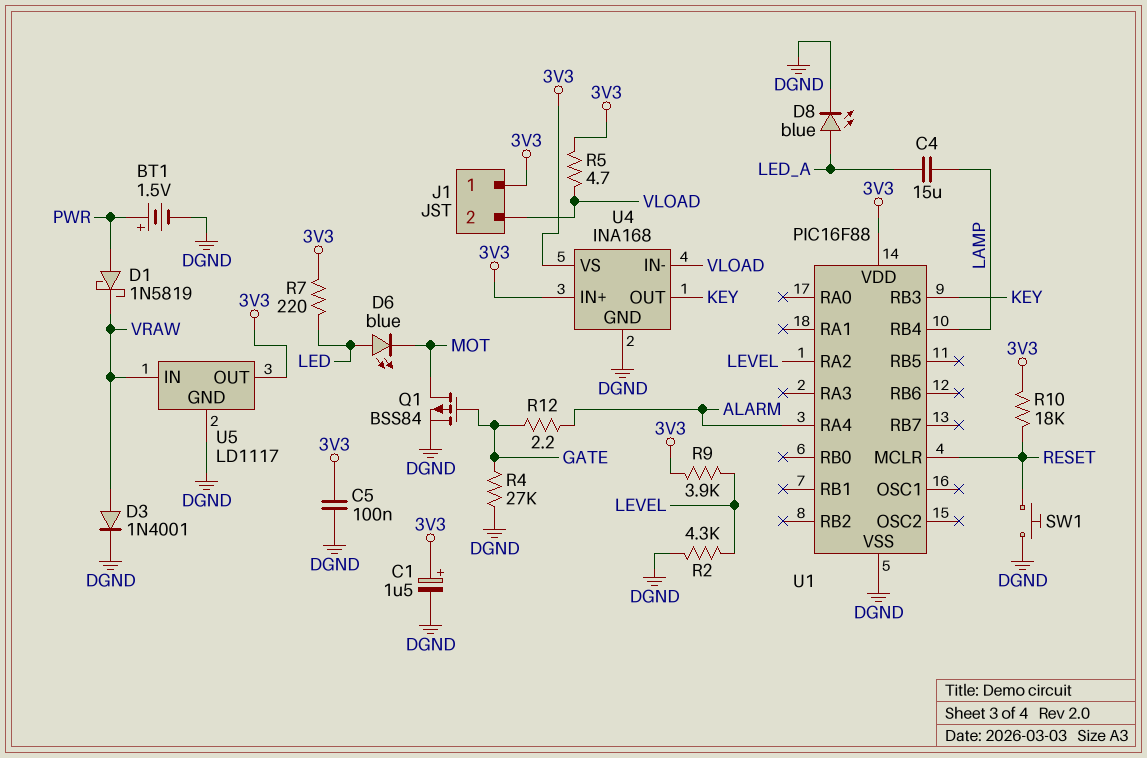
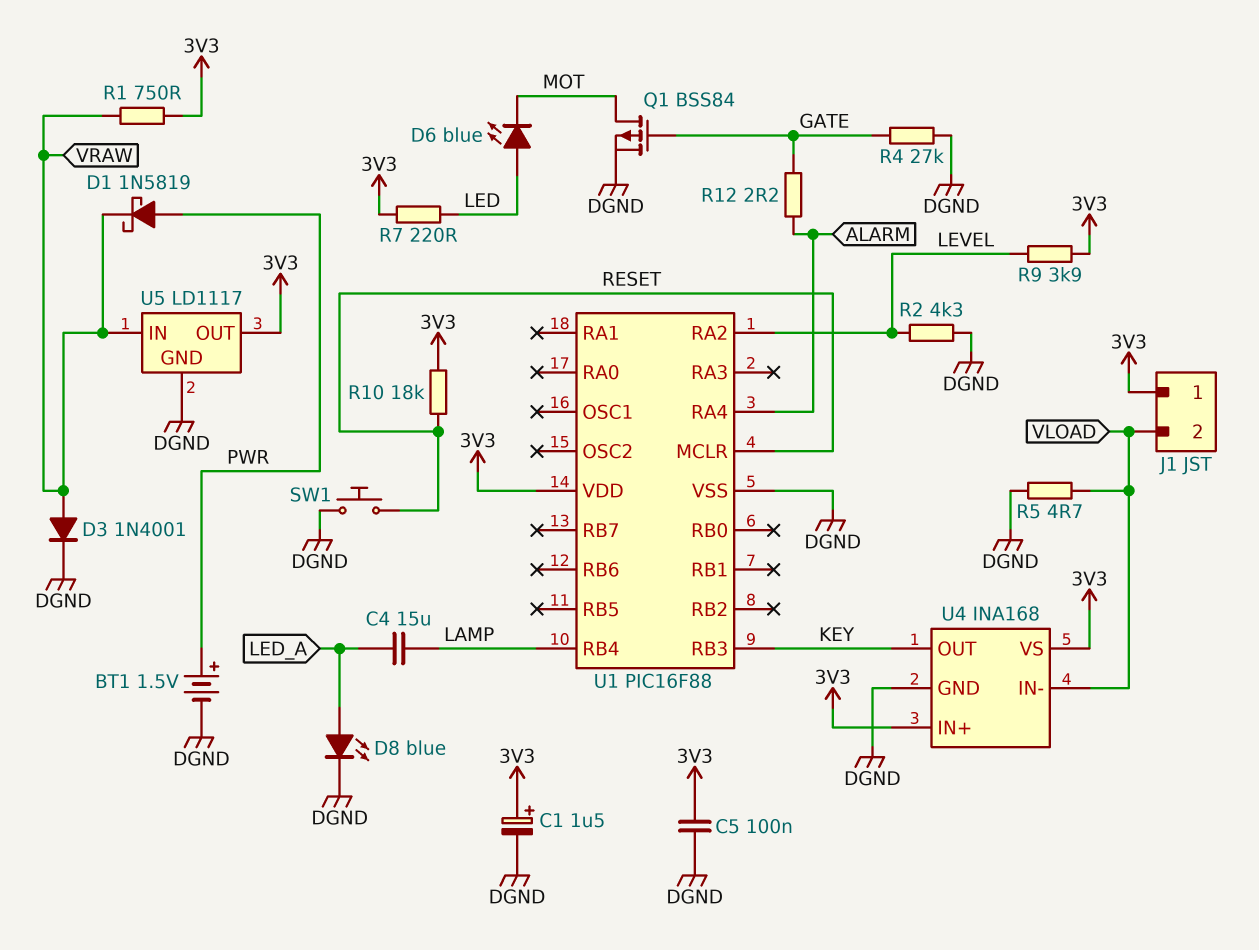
R1: none -> 750 (3V3, VRAW)
R5: 4.7 (3V3, VLOAD) -> 4.7 (DGND, VLOAD)

